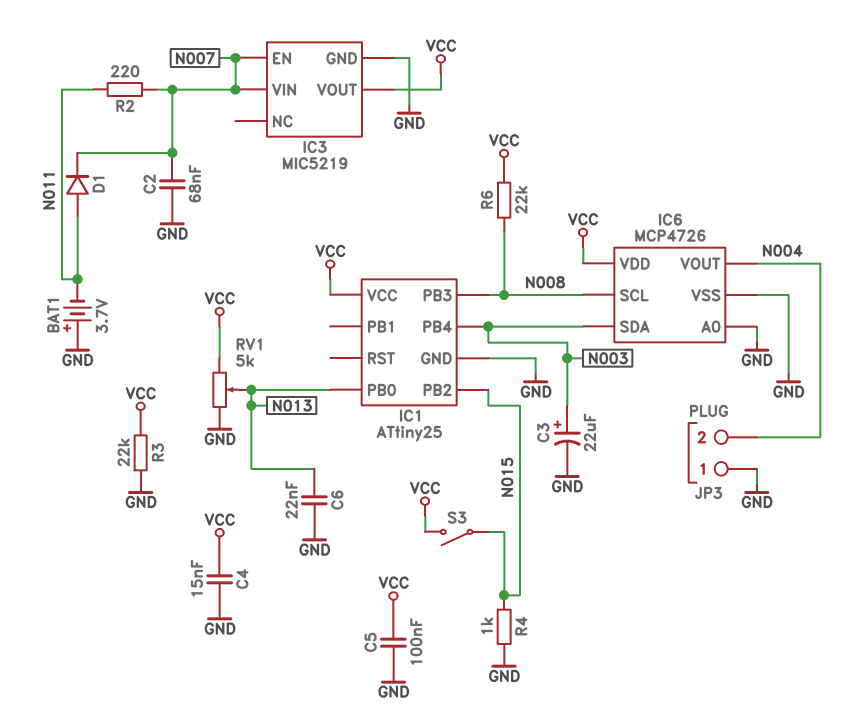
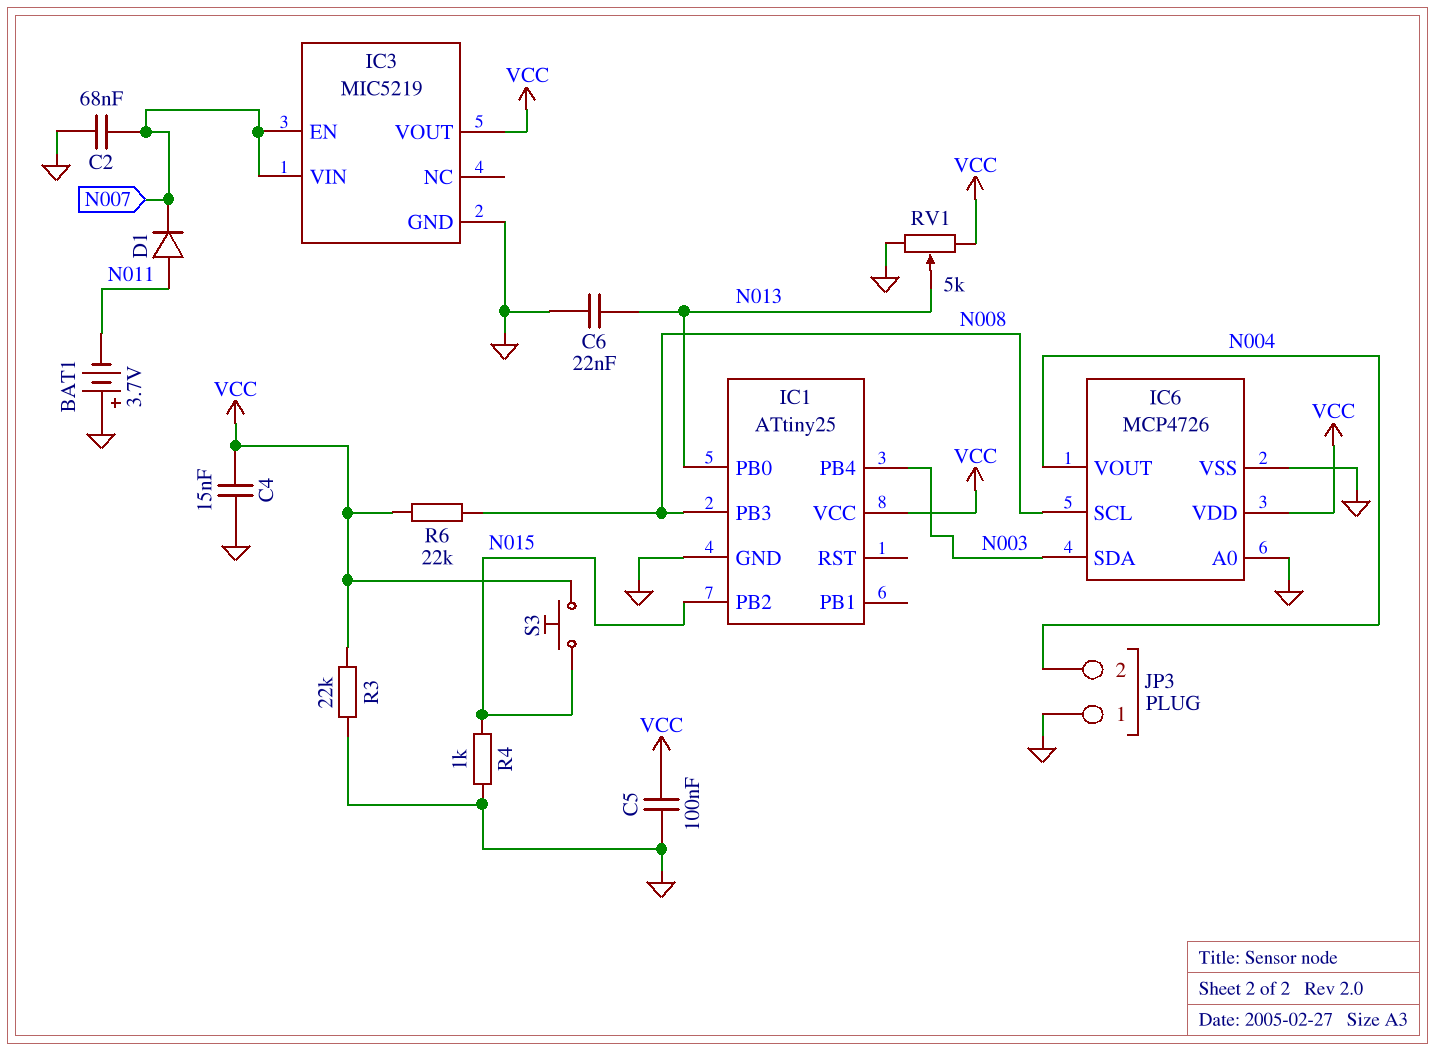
C3: 22uF (plus N003, minus GND) -> none
R2: 220 (N007, N011) -> none
S3: switch (N015, VCC) -> button (N015, VCC)

